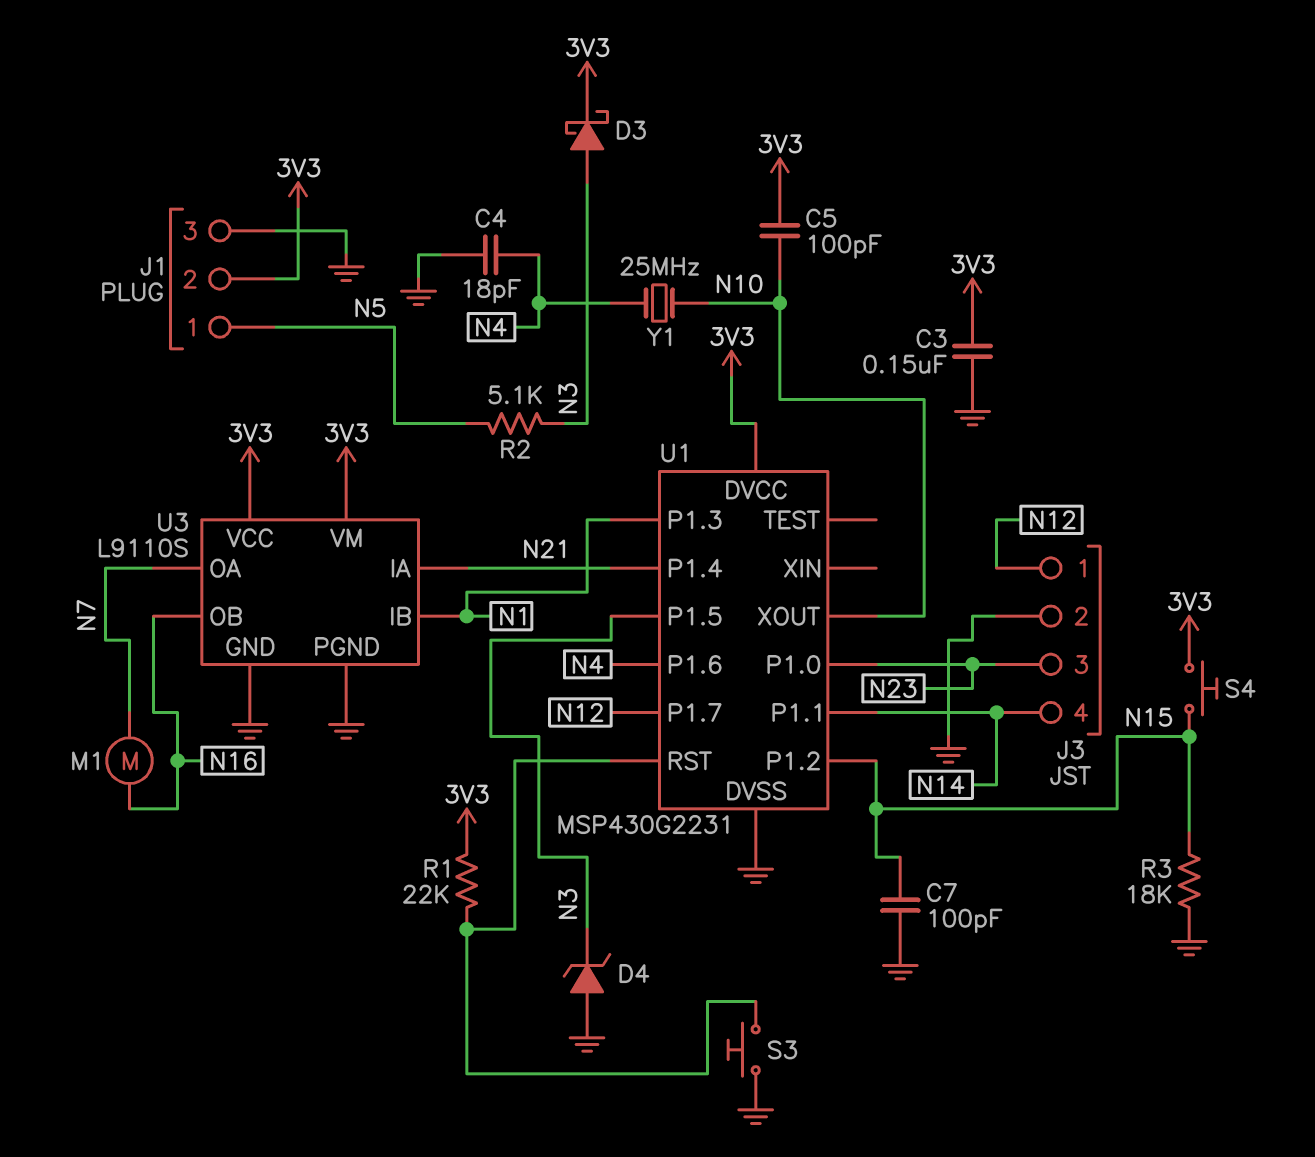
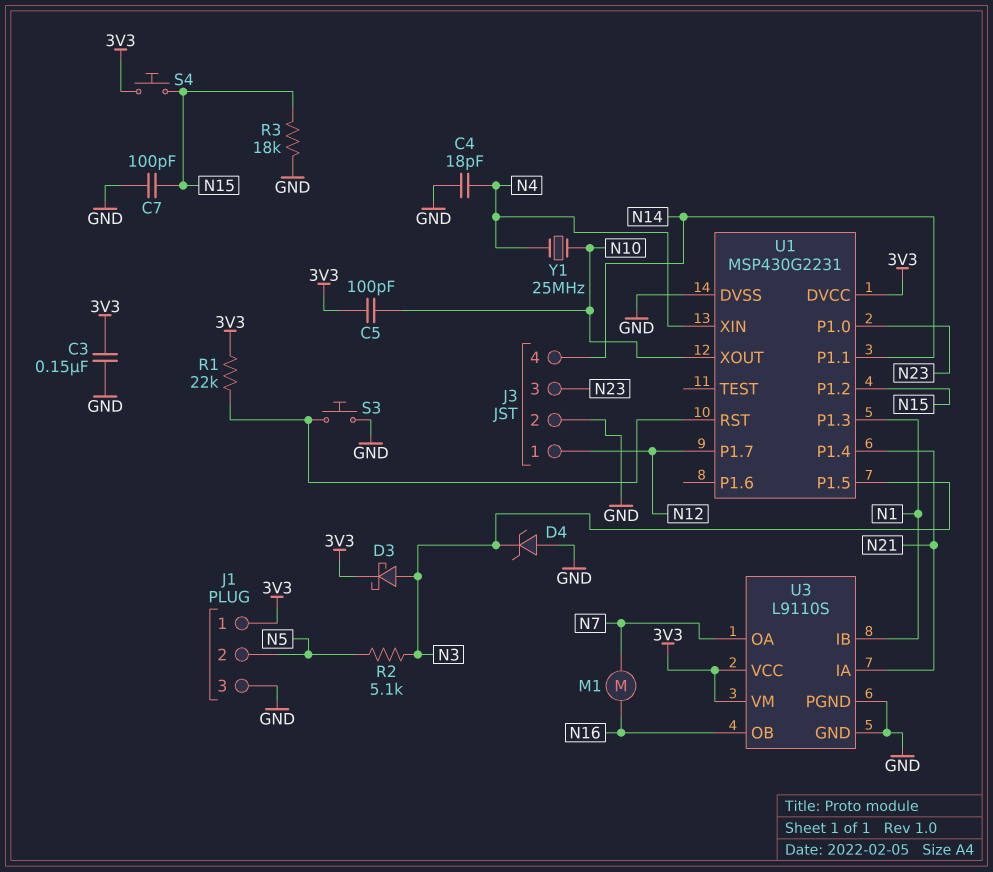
J1 pin 1: N5 -> 3V3
J1 pin 2: 3V3 -> N5
U1 pin P1.6: N4 -> none
U1 pin XIN: none -> N4

